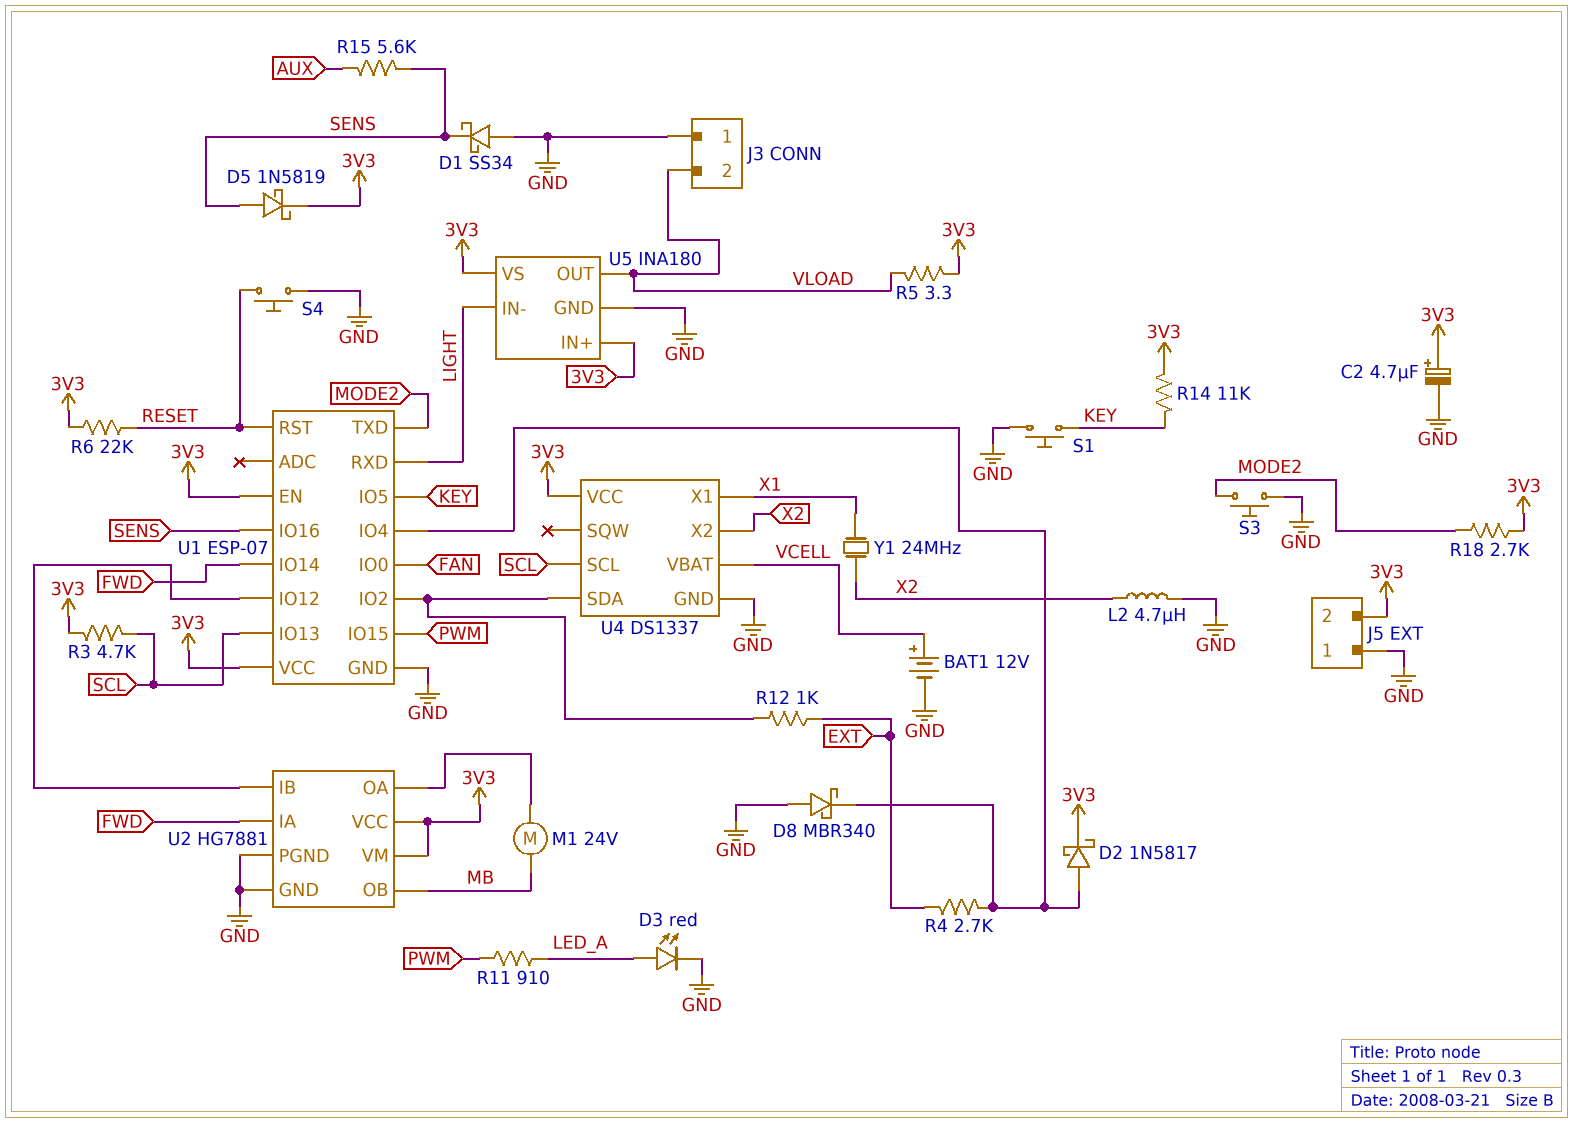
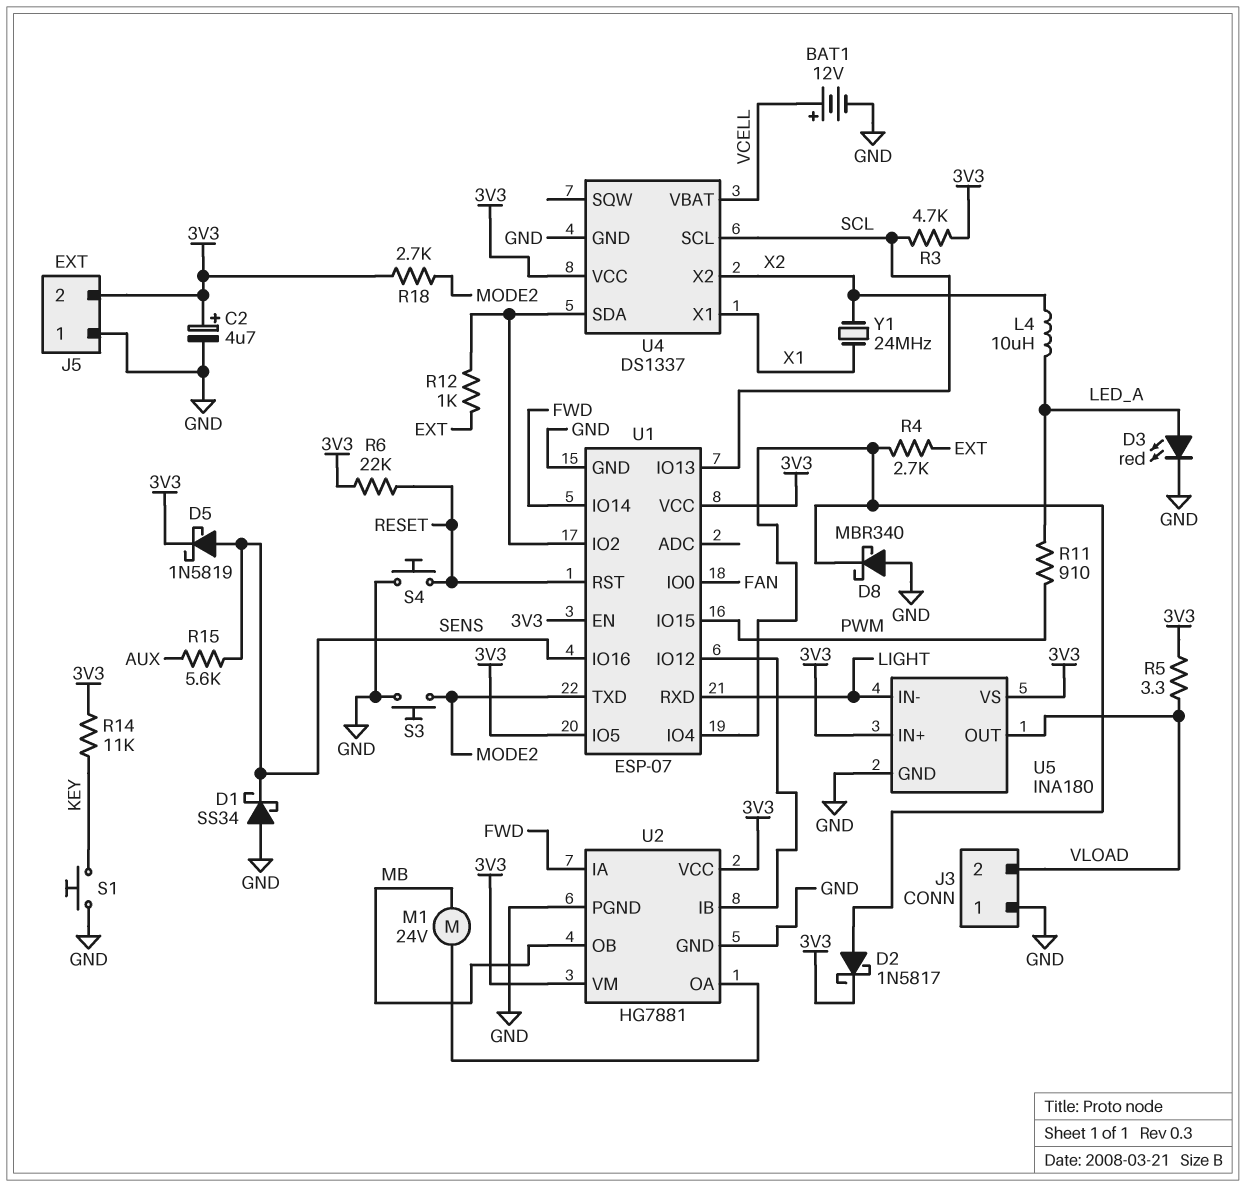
L2: 4.7uH (GND, X2) -> none
L4: none -> 10uH (LED_A, X2)
U1 pin IO5: KEY -> 3V3

